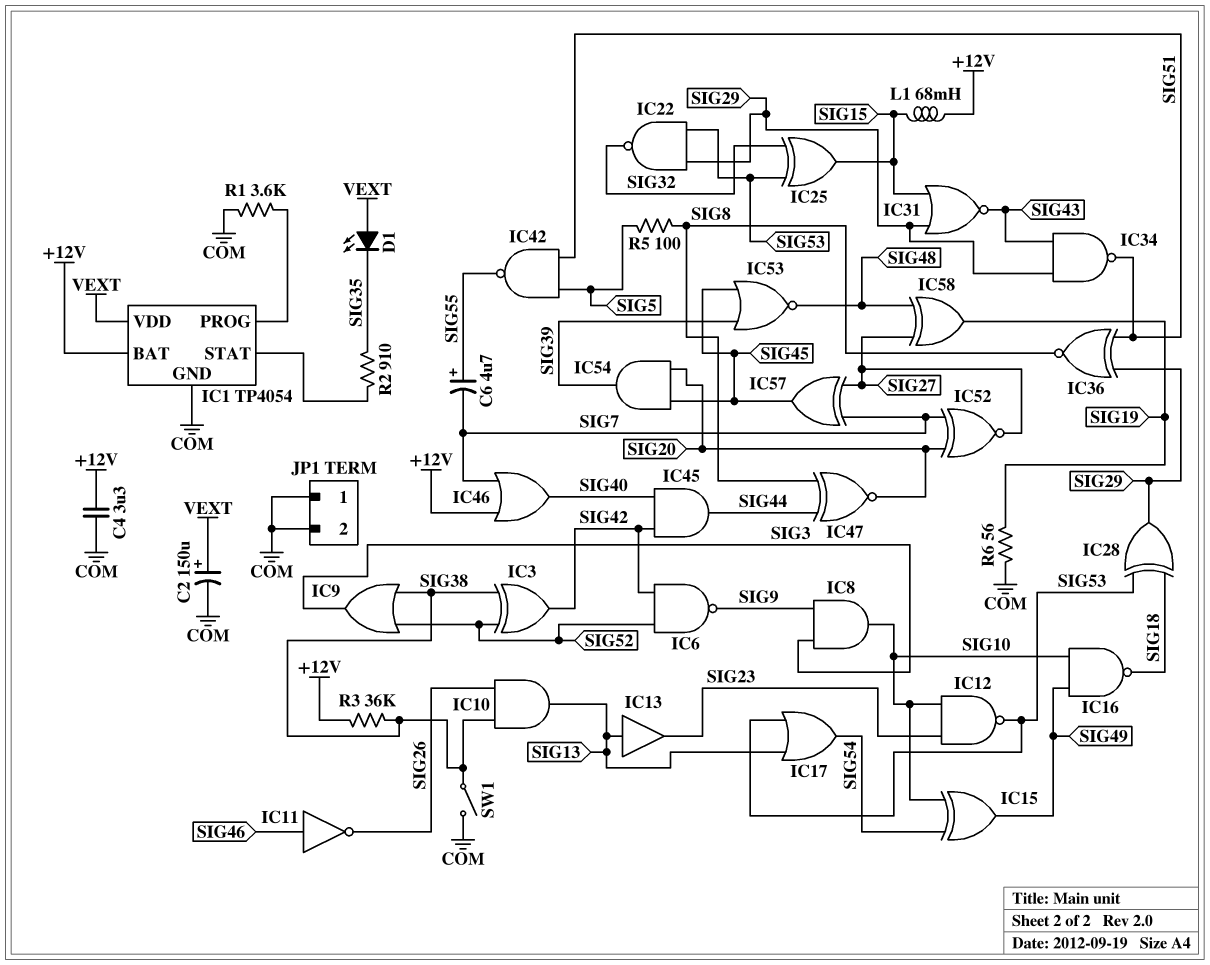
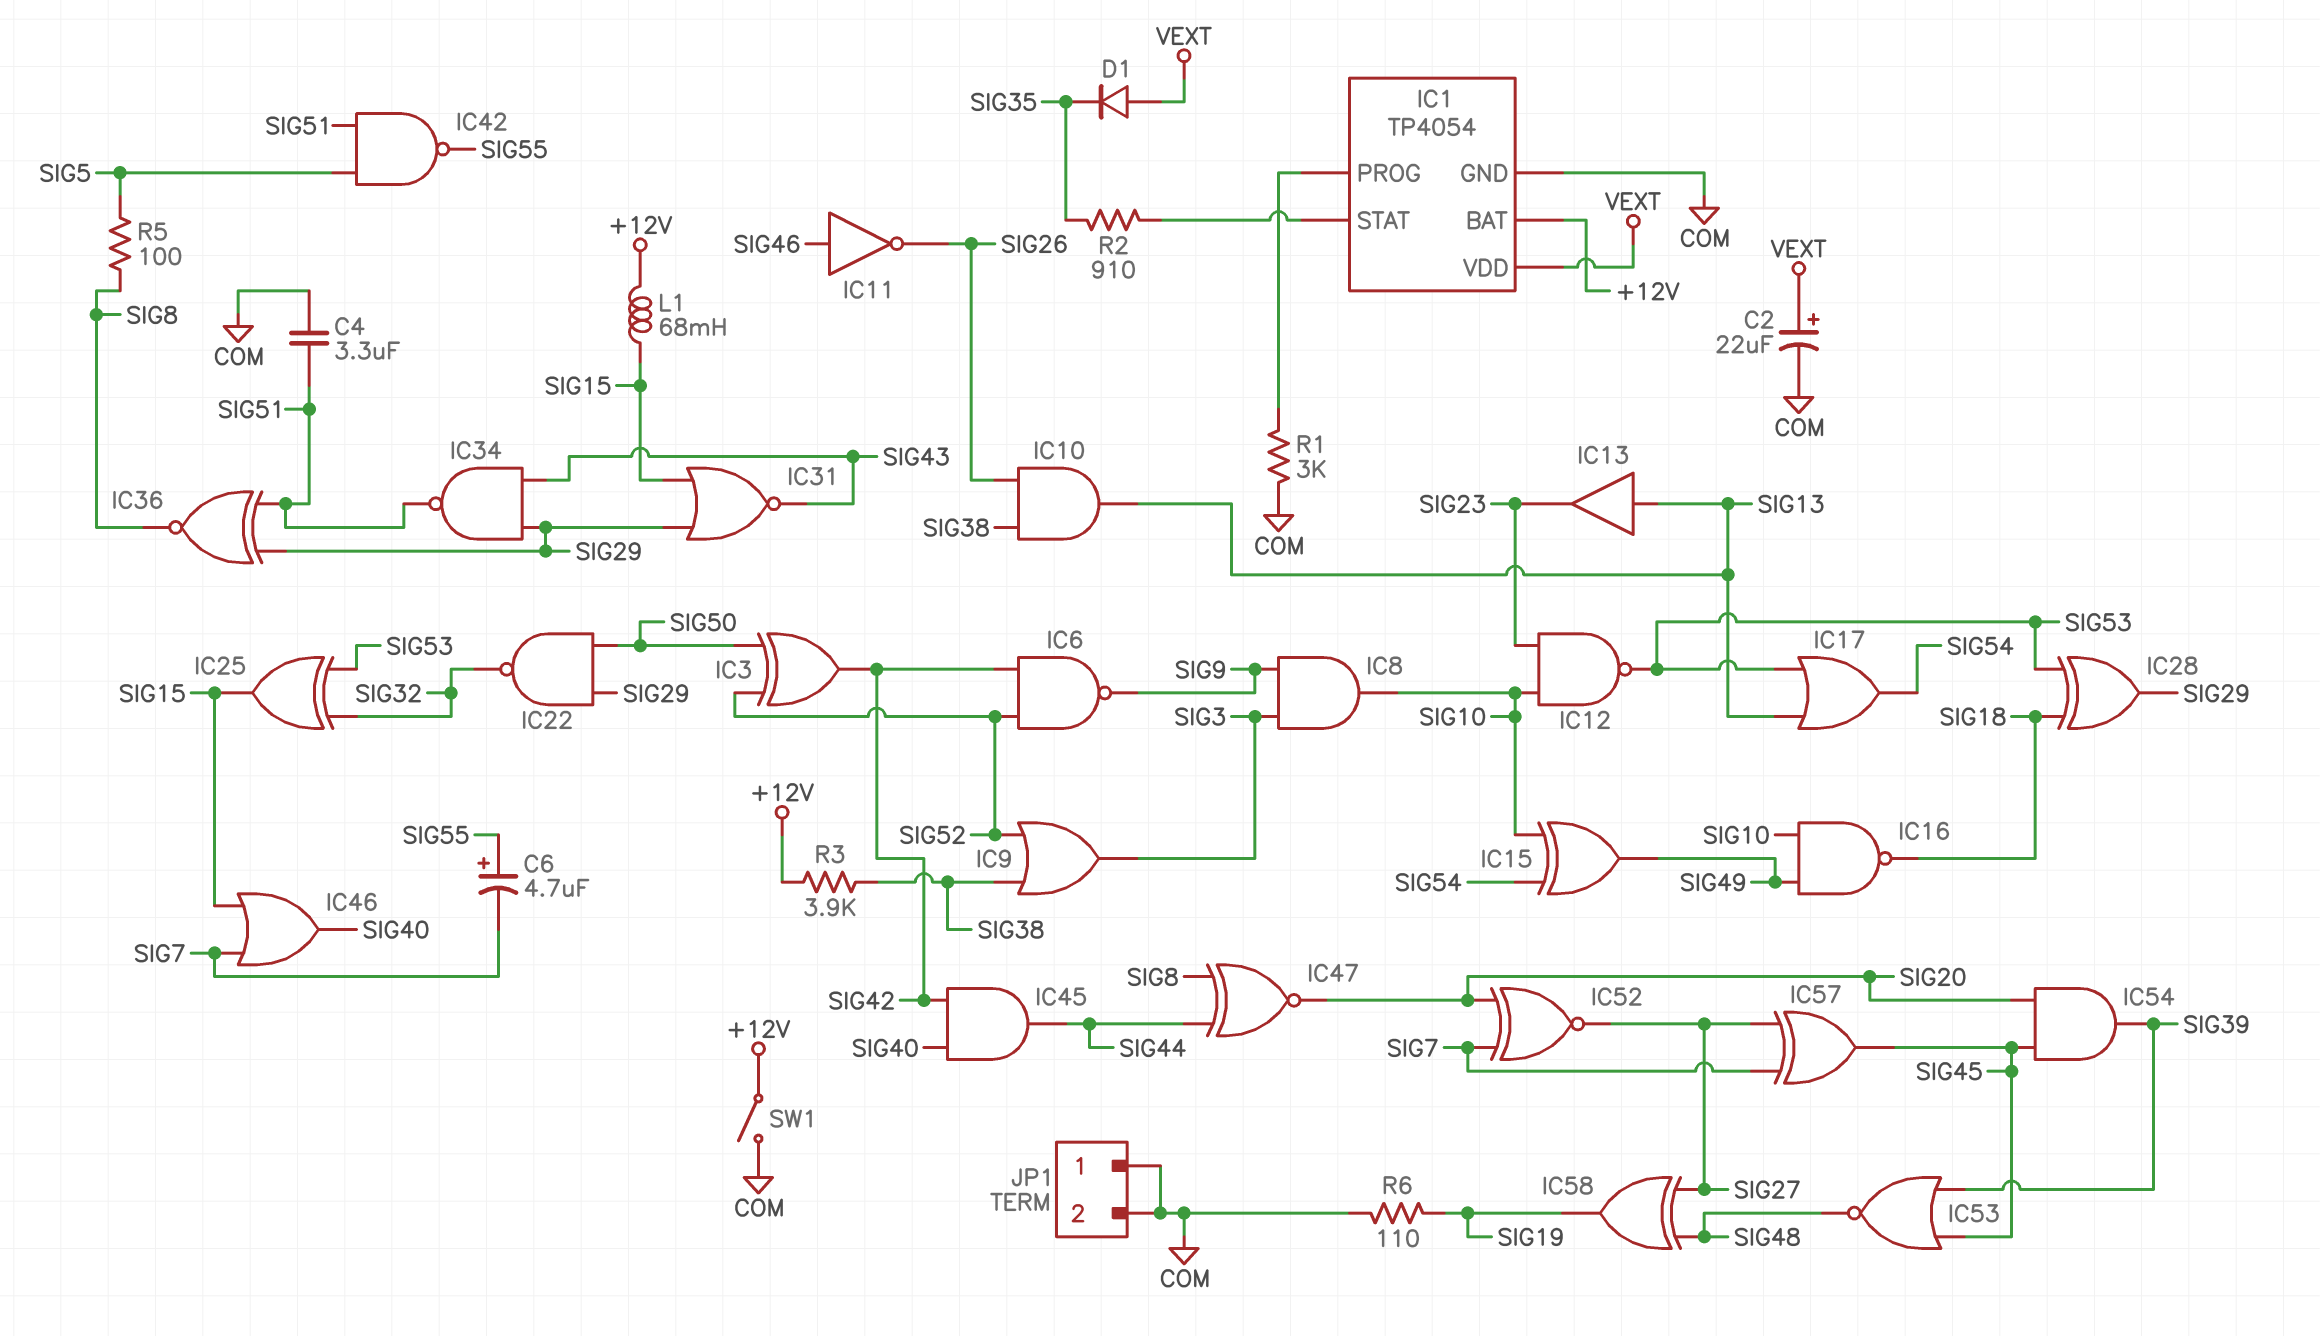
C2: 150uF (plus VEXT, minus COM) -> 22uF (plus VEXT, minus COM)
C4: 3.3uF (+12V, COM) -> 3.3uF (COM, SIG51)
D1: LED (A VEXT, K SIG35) -> diode (A VEXT, K SIG35)
IC3: XOR (in SIG38, in SIG52, out SIG42) -> XOR (in SIG50, in SIG52, out SIG42)
IC22: NAND (in SIG29, in SIG53, out SIG32) -> NAND (in SIG29, in SIG50, out SIG32)
IC46: OR (in +12V, in SIG7, out SIG40) -> OR (in SIG7, in SIG15, out SIG40)
R1: 3.6k (COM, IC1/PROG) -> 3k (COM, IC1/PROG)
R3: 36k (+12V, SIG38) -> 3.9k (+12V, SIG38)
R6: 56 (COM, SIG19) -> 110 (COM, SIG19)
SW1: switch (COM, SIG38) -> switch (+12V, COM)

